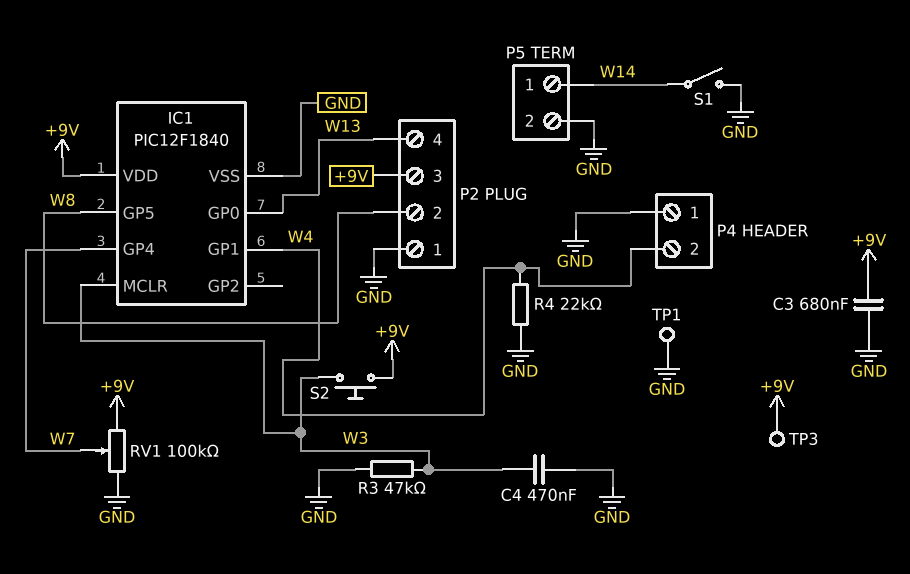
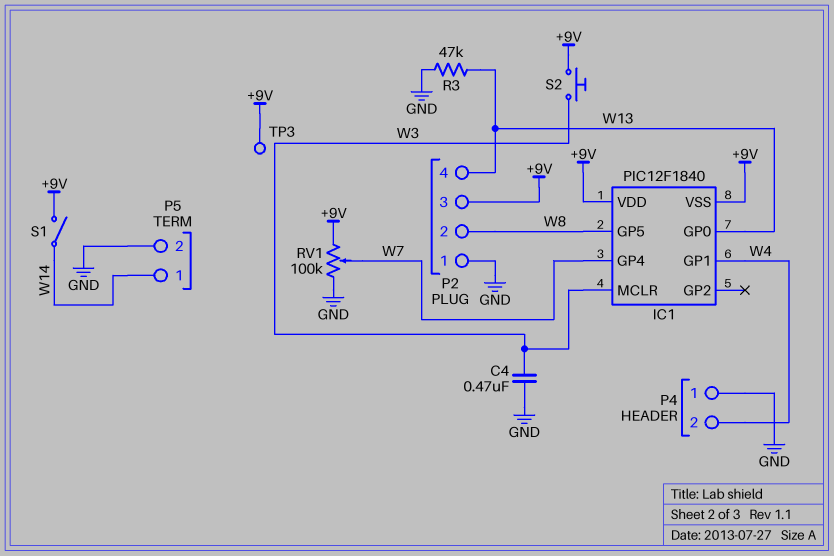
C3: 680nF (+9V, GND) -> none
IC1 pin VSS: GND -> +9V
R3: 47k (GND, W3) -> 47k (GND, W13)
R4: 22k (GND, W4) -> none
S1: switch (GND, W14) -> switch (+9V, W14)
TP1: test point (GND) -> none

